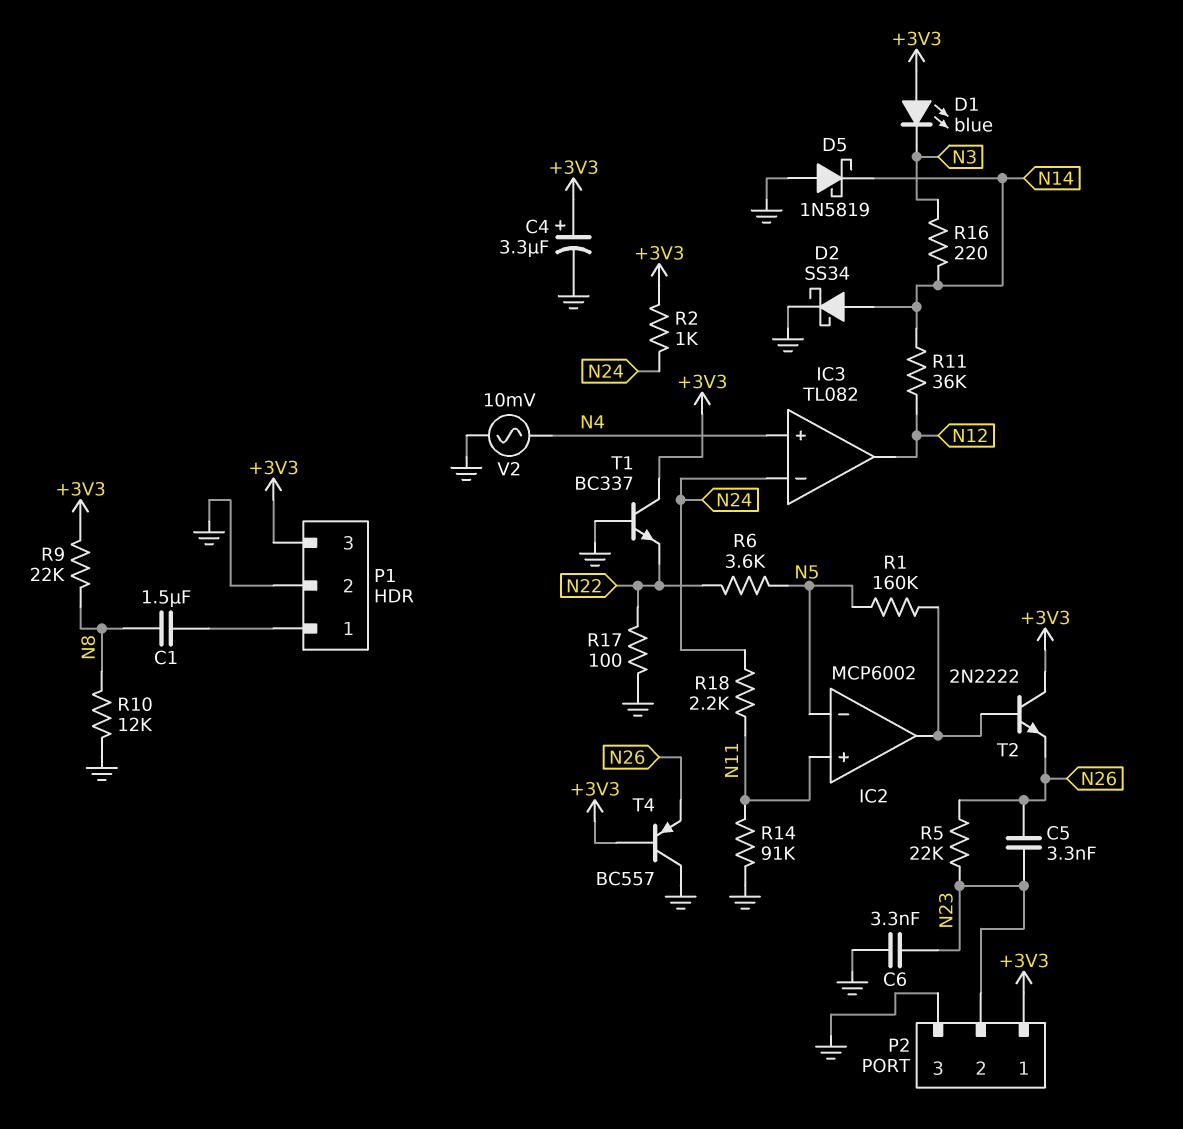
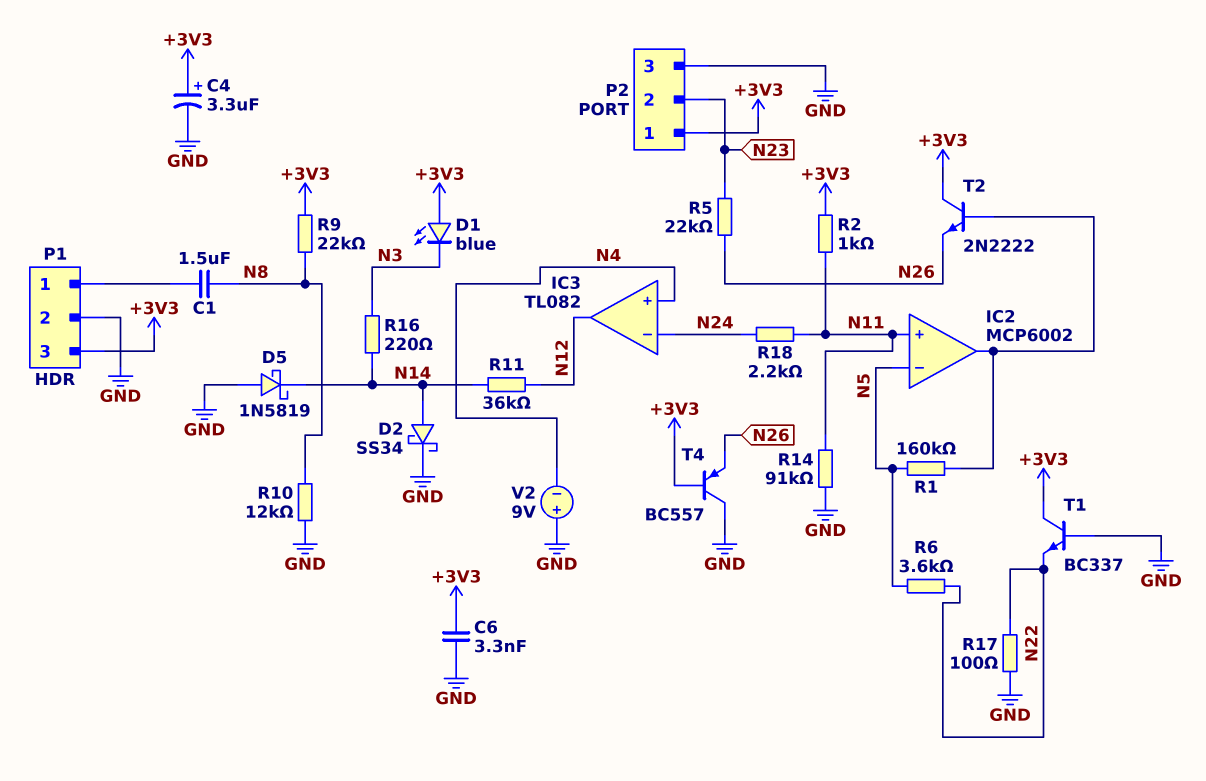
C5: 3.3nF (N23, N26) -> none
C6: 3.3nF (GND, N23) -> 3.3nF (+3V3, GND)
R2: 1k (+3V3, N24) -> 1k (+3V3, N11)
V2: AC 10mV (GND, N4) -> 9V (plus GND, minus N4)

